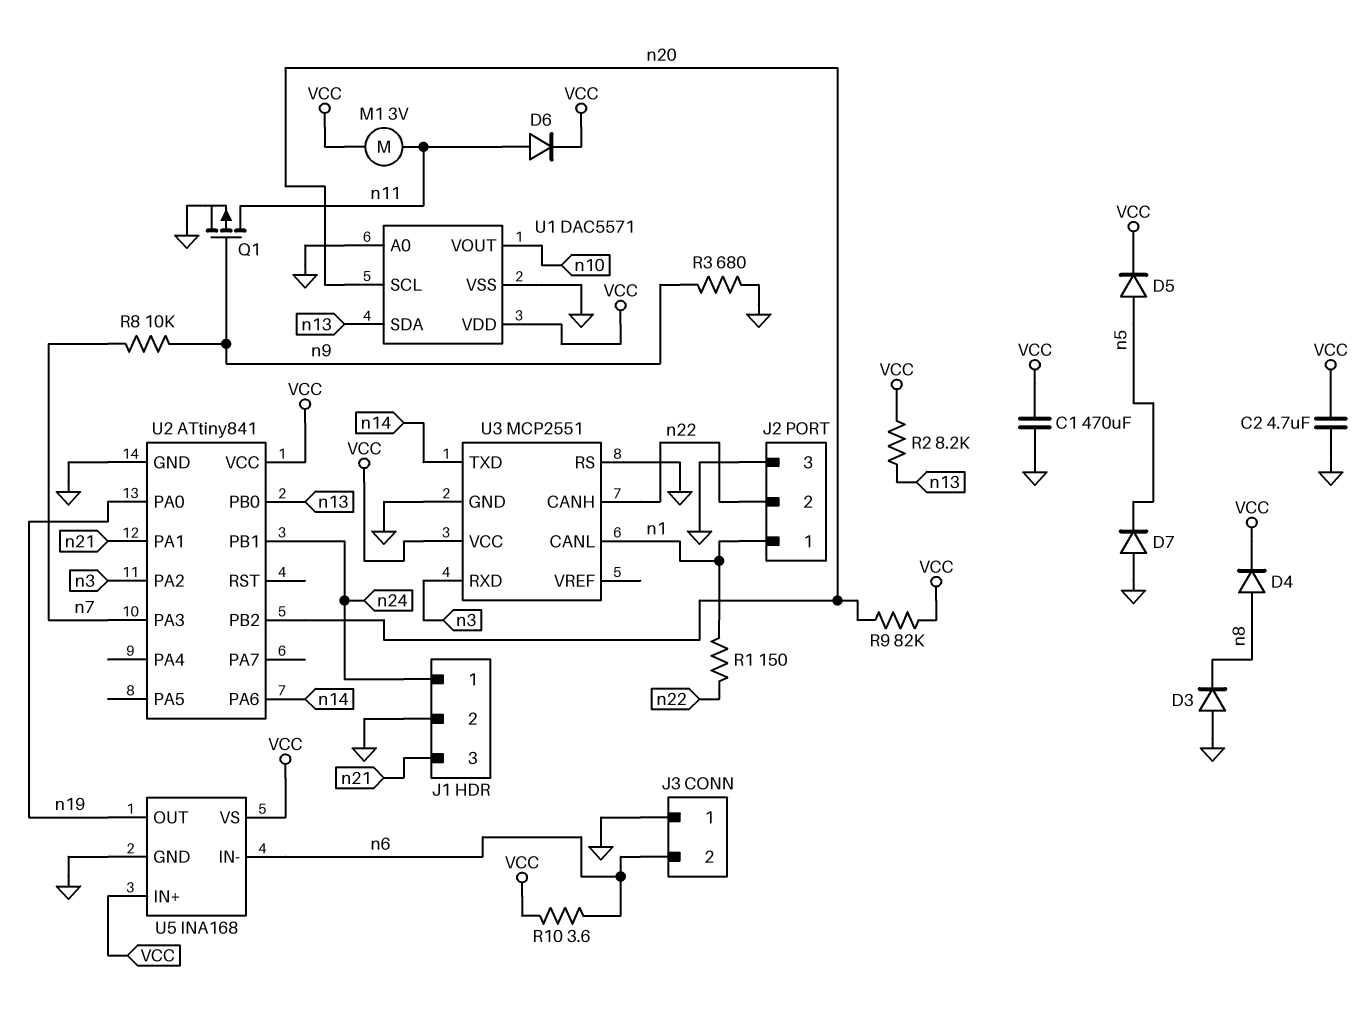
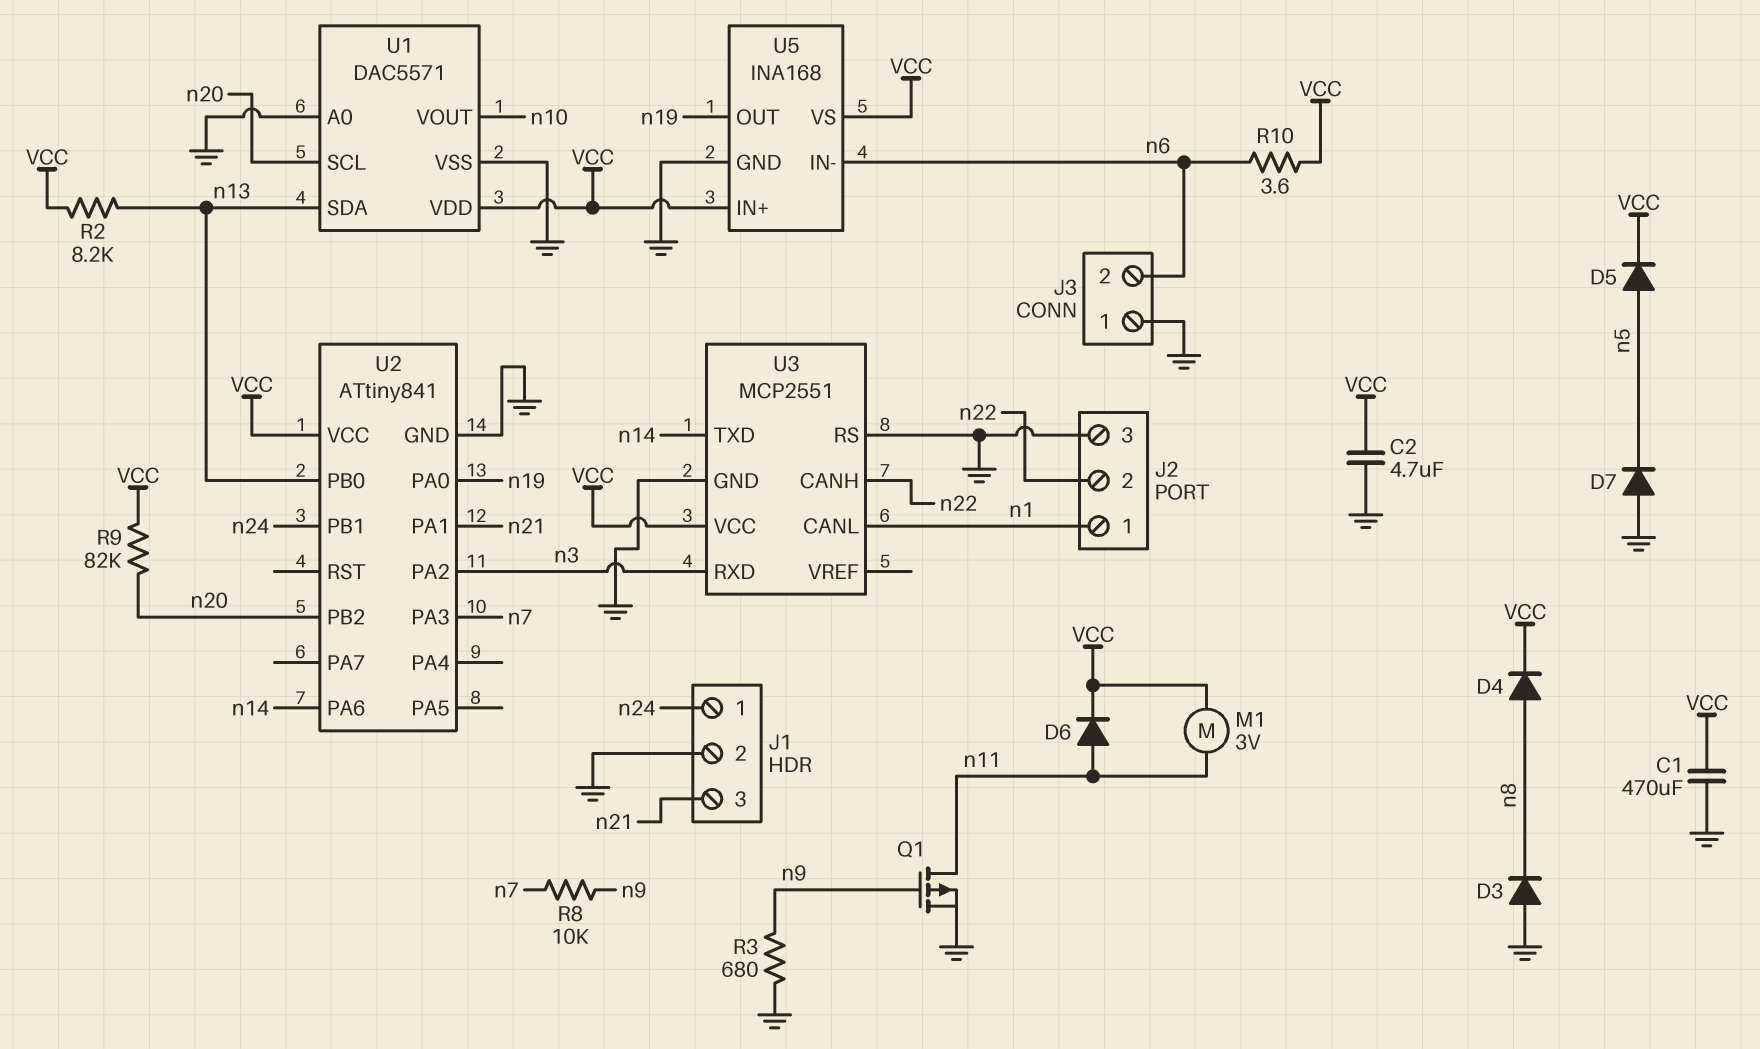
R1: 150 (n1, n22) -> none

